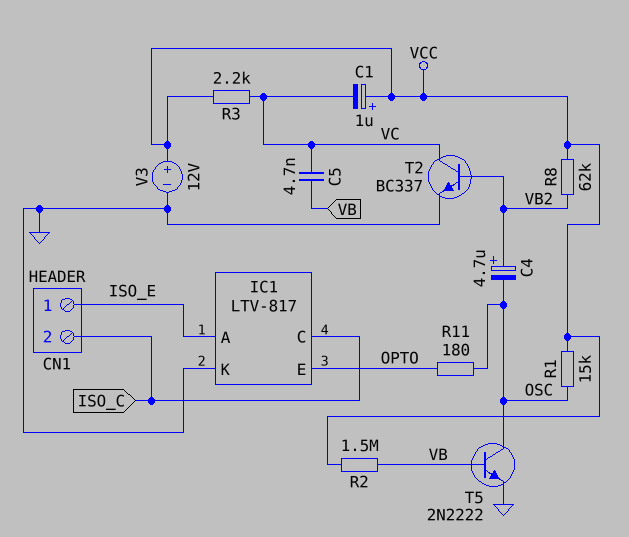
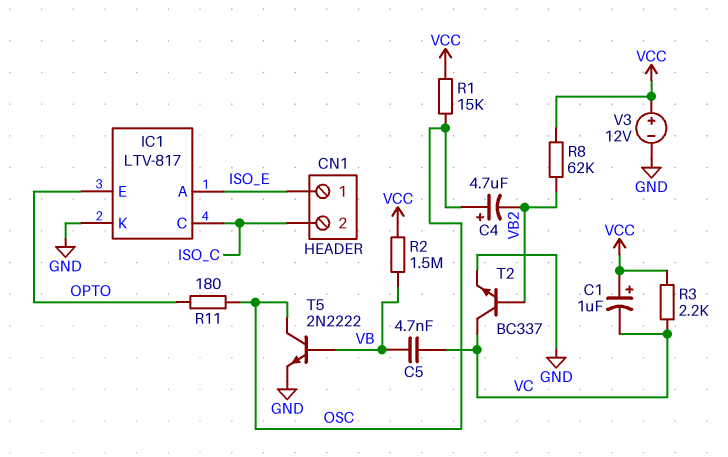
C4: 4.7uF (plus VB2, minus OSC) -> 4.7uF (plus OSC, minus VB2)

